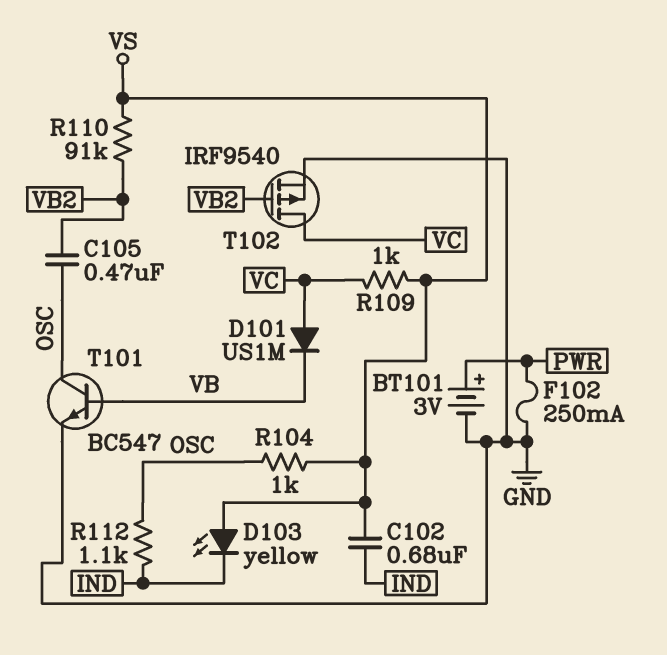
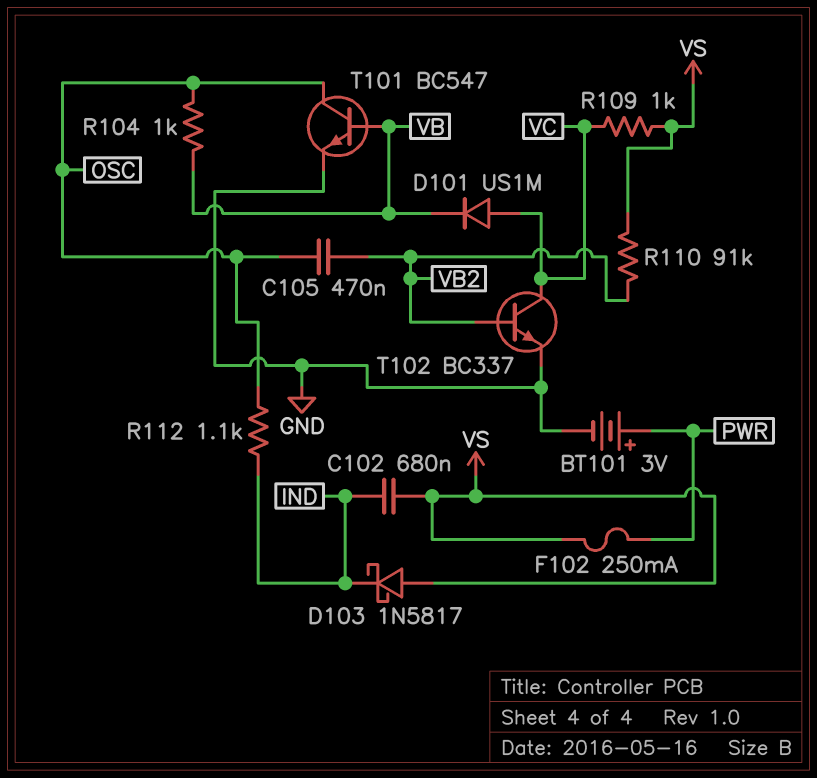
D103: LED yellow (A VS, K IND) -> schottky 1N5817 (A VS, K IND)
F102: 250mA (GND, PWR) -> 250mA (PWR, VS)
R104: 1k (OSC, VS) -> 1k (OSC, VB)
T102: PMOS IRF9540 (G VB2, D VC, S GND) -> NPN BC337 (B VB2, C VC, E GND)

